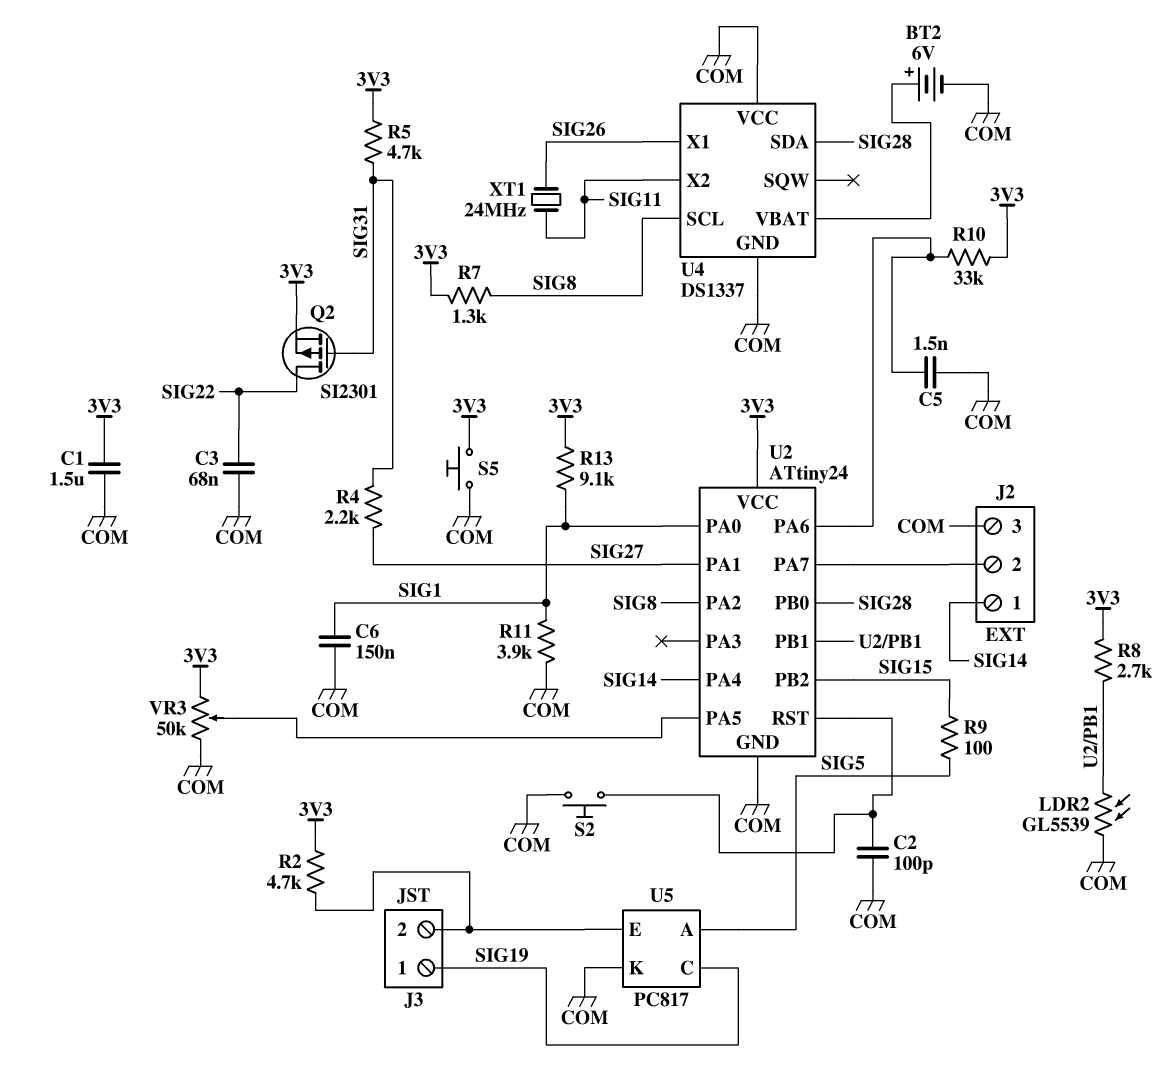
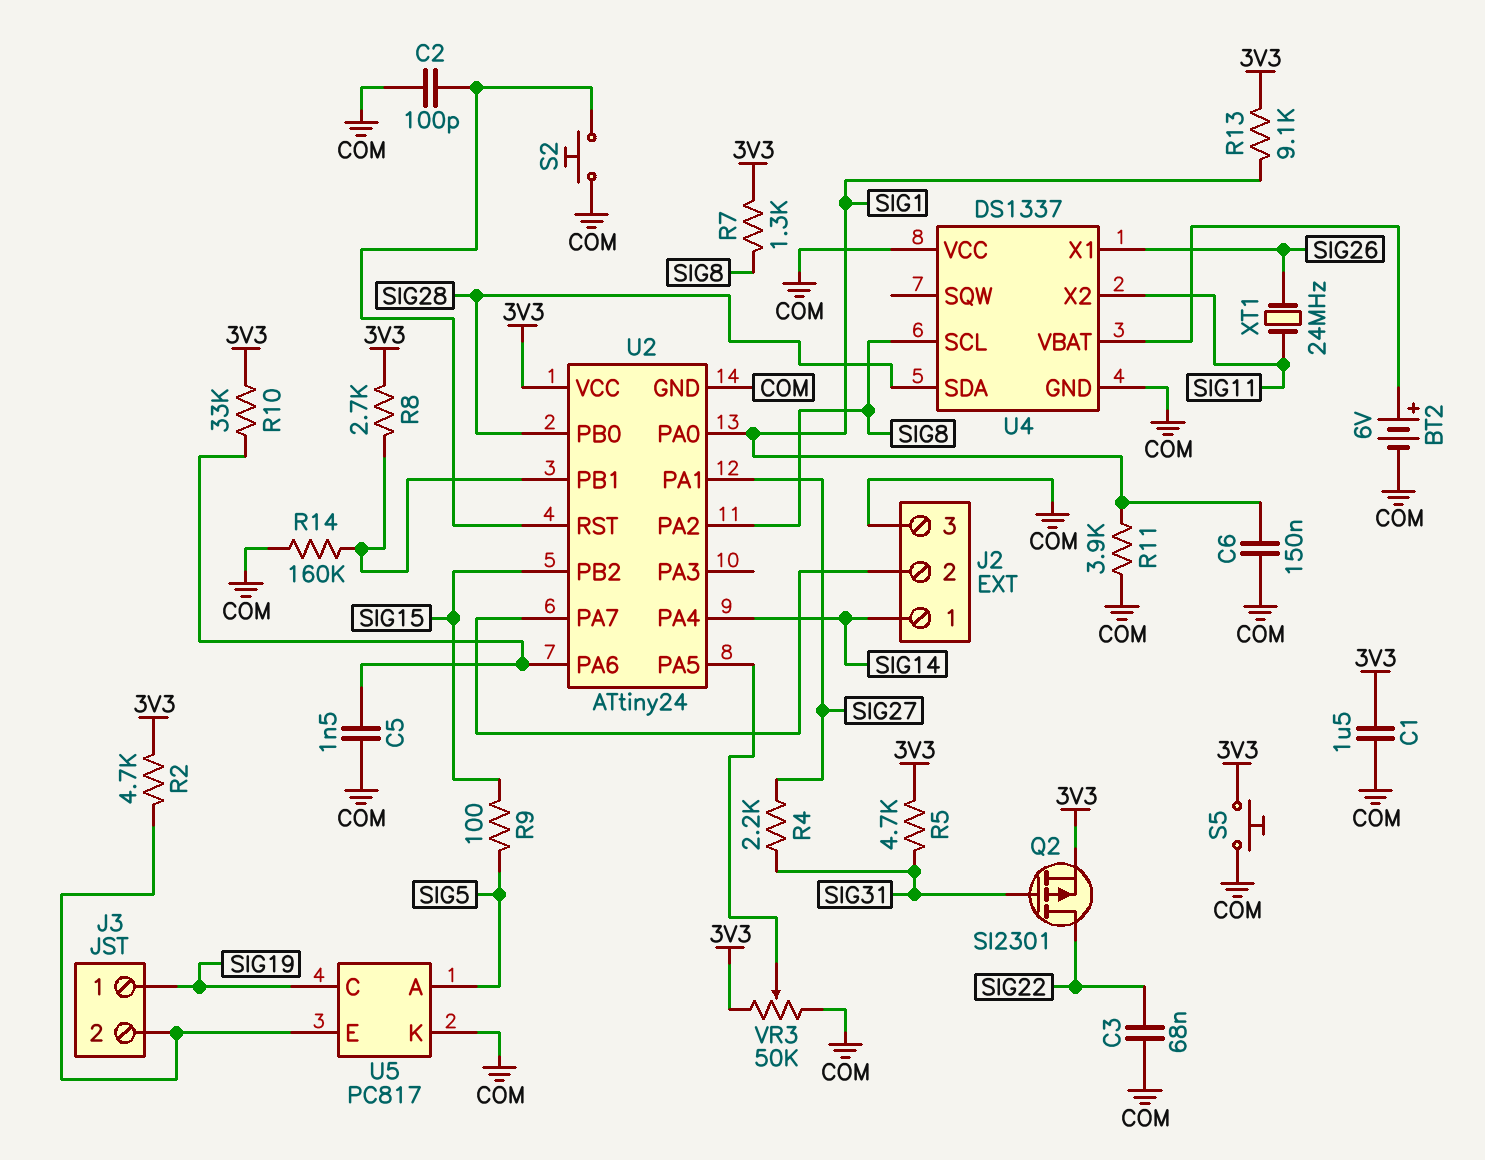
LDR2: GL5539 (COM, U2/PB1) -> none
R14: none -> 160k (COM, U2/PB1)

